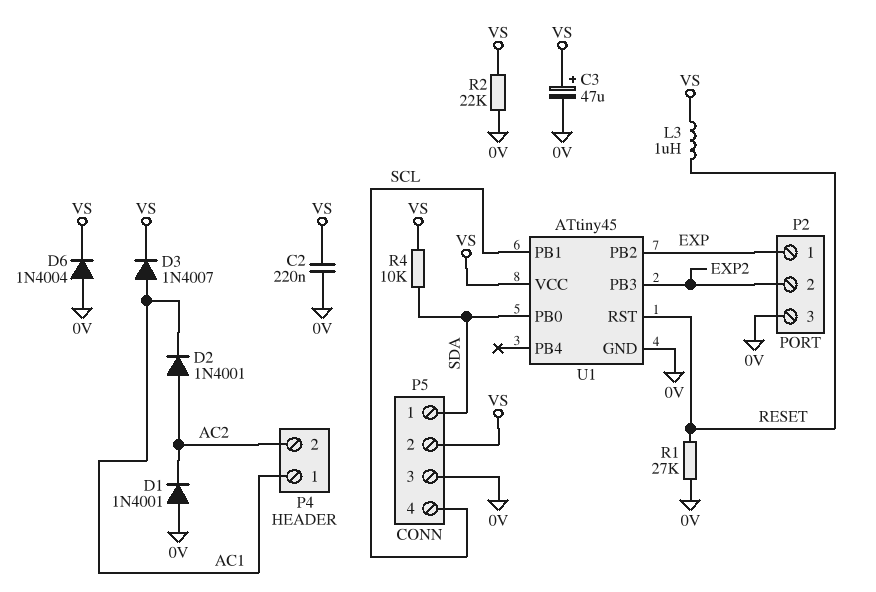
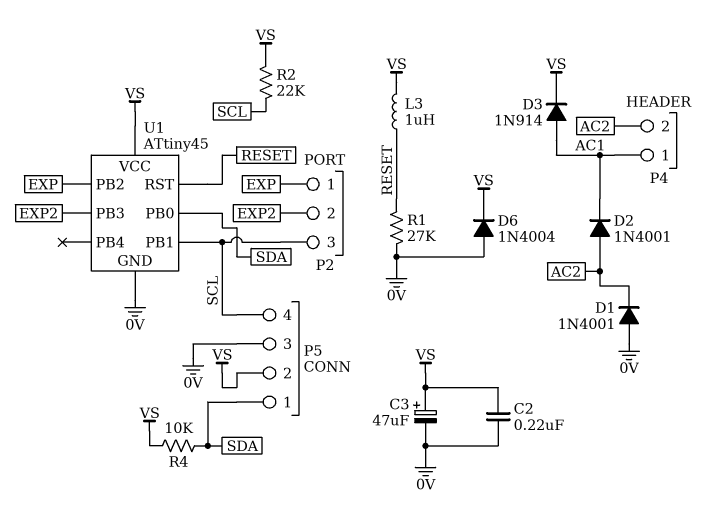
D3: diode 1N4007 (A AC1, K VS) -> diode 1N914 (A AC1, K VS)
P2 pin 3: 0V -> SCL
R2: 22k (0V, VS) -> 22k (SCL, VS)

